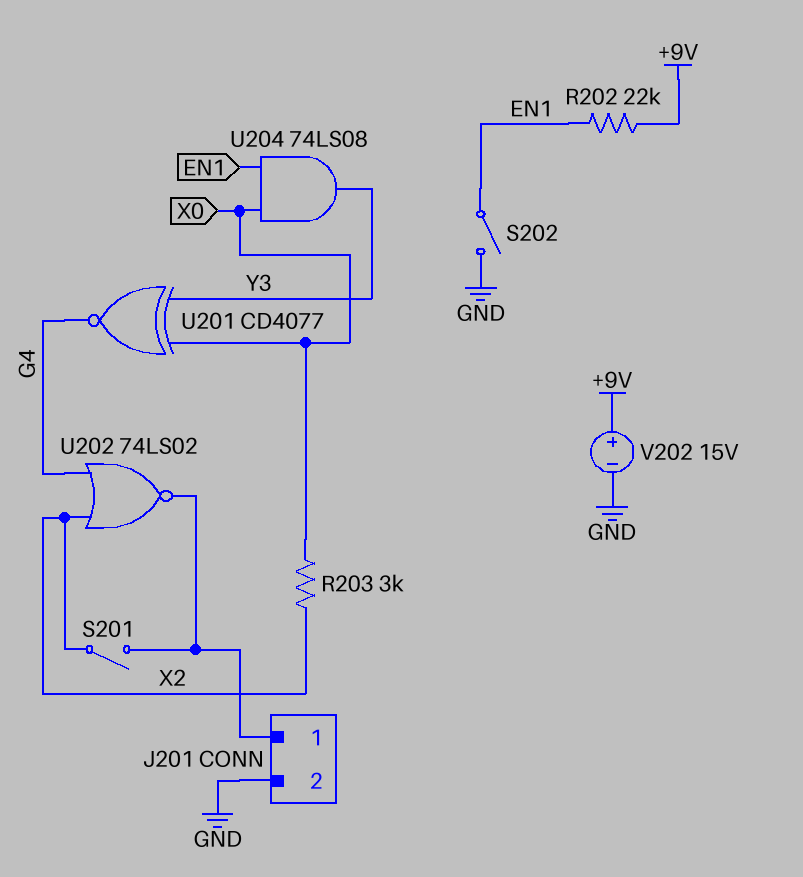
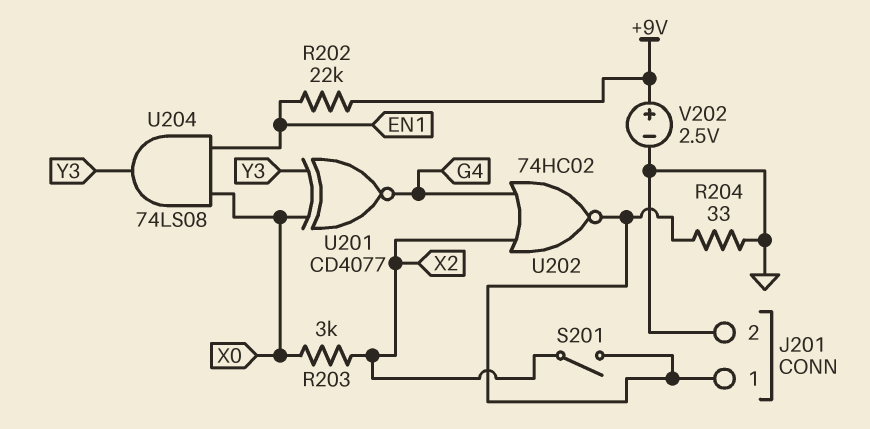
R204: none -> 33 (GND, J201/1)
S202: switch (EN1, GND) -> none
U202: NOR 74LS02 (in G4, in X2, out J201/1) -> NOR 74HC02 (in G4, in X2, out J201/1)
V202: 15V (plus +9V, minus GND) -> 2.5V (plus +9V, minus GND)

